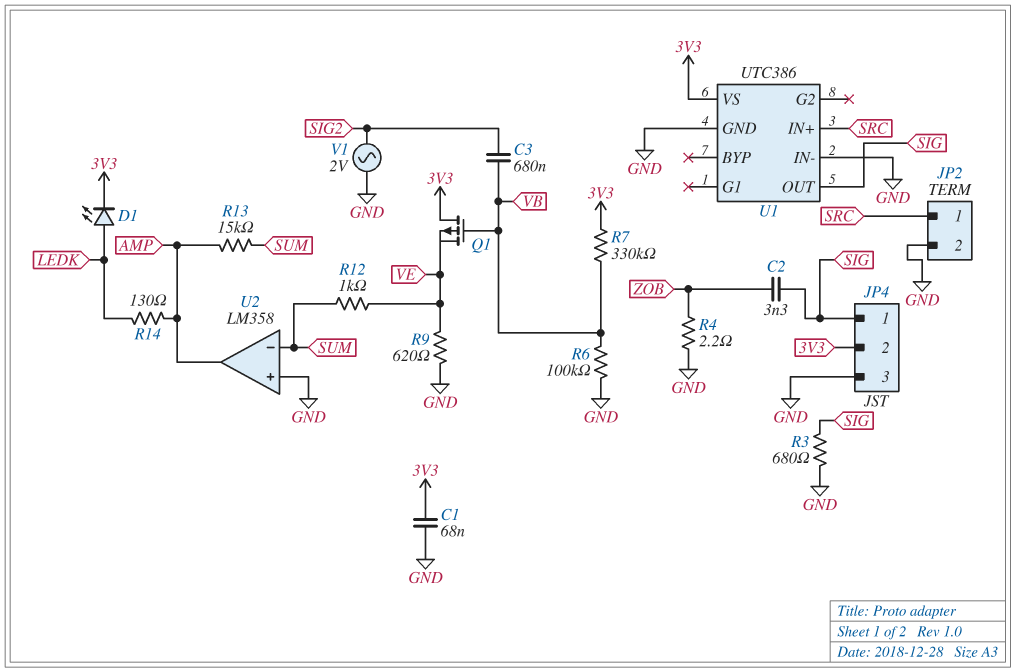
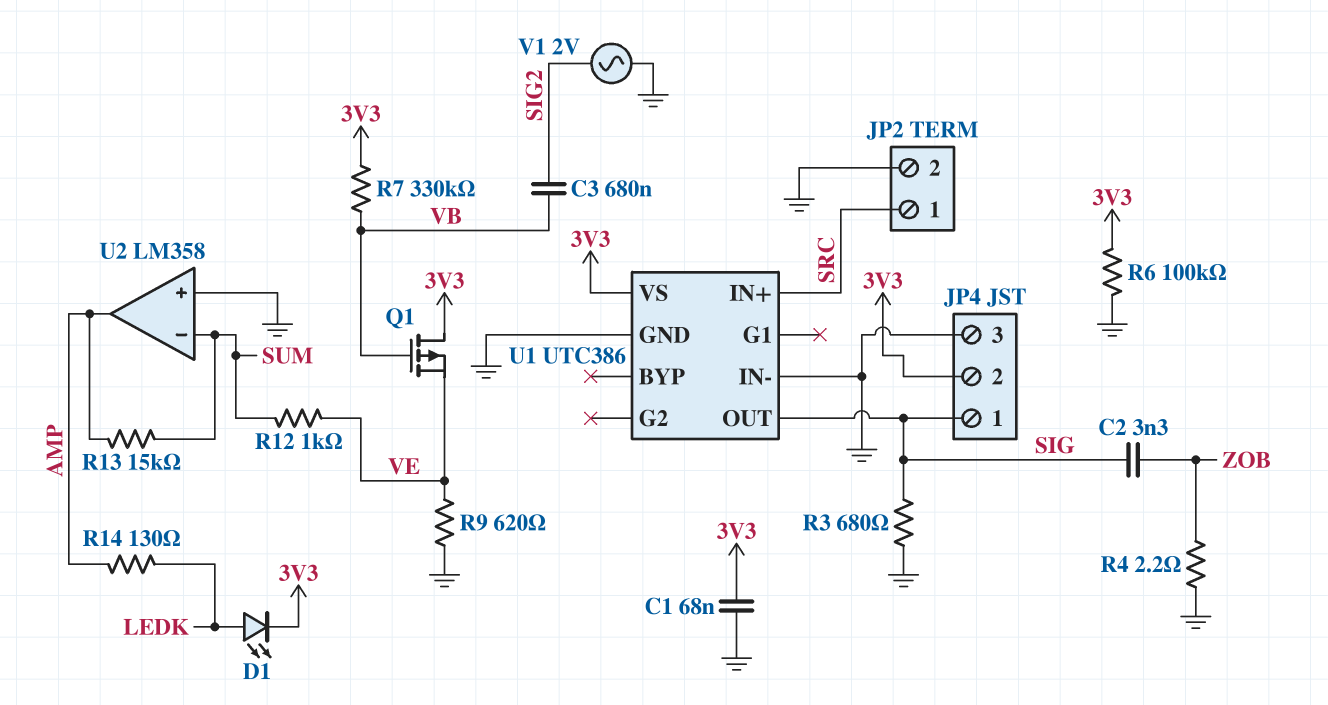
R6: 100k (GND, VB) -> 100k (3V3, GND)

